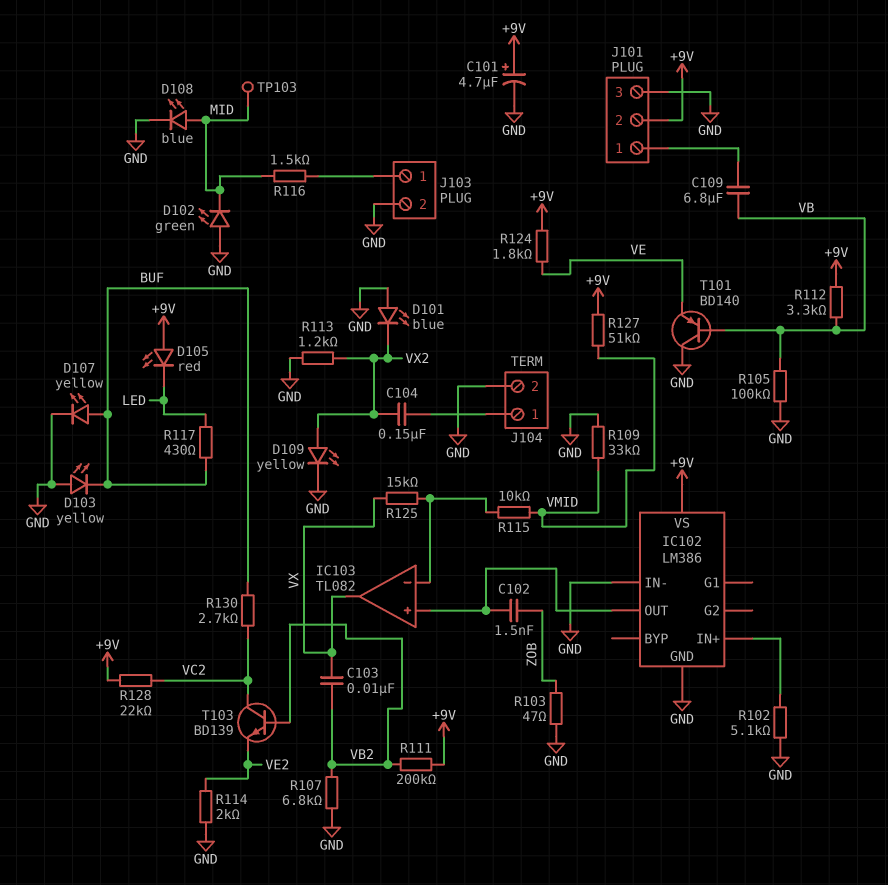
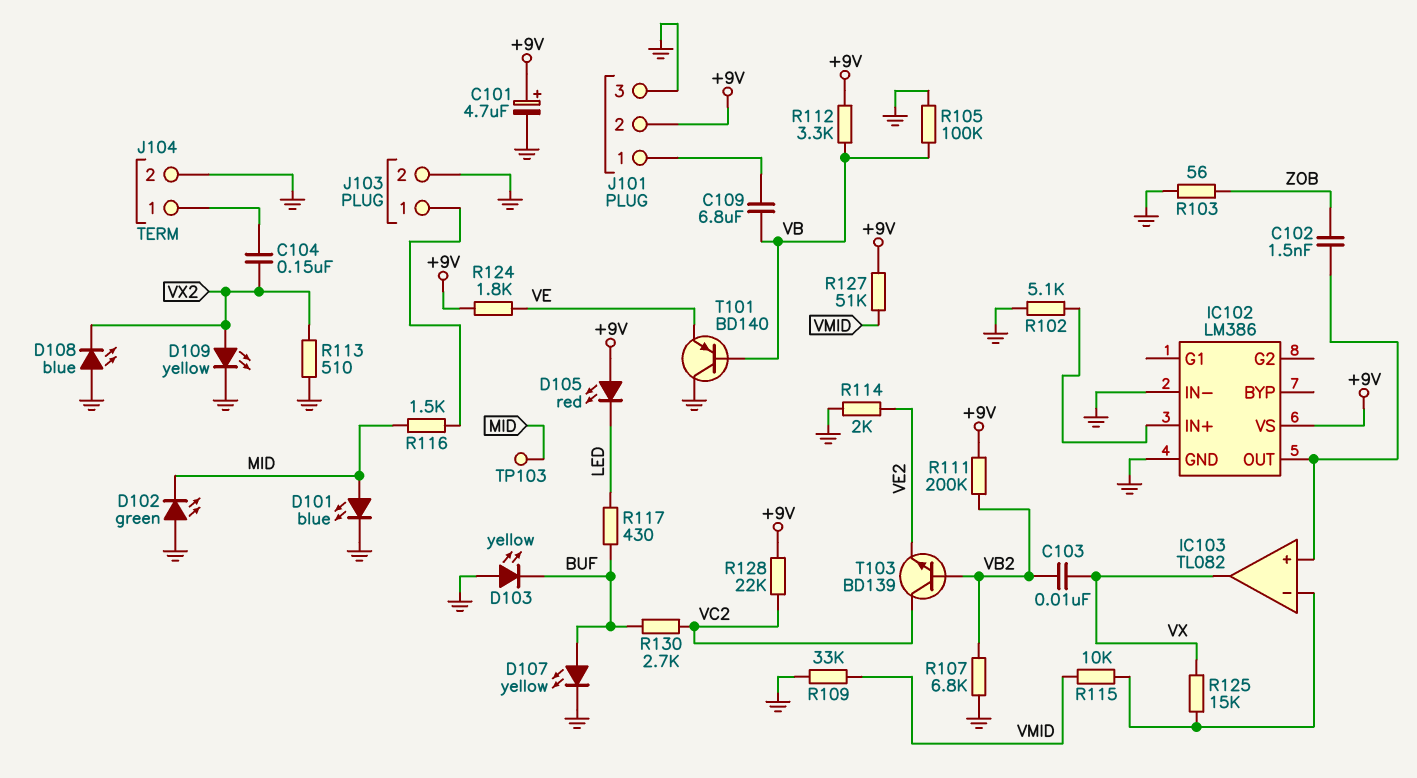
D101: LED blue (A GND, K VX2) -> LED blue (A MID, K GND)
D108: LED blue (A MID, K GND) -> LED blue (A GND, K VX2)
R103: 47 (GND, ZOB) -> 56 (GND, ZOB)
R113: 1.2k (GND, VX2) -> 510 (GND, VX2)

